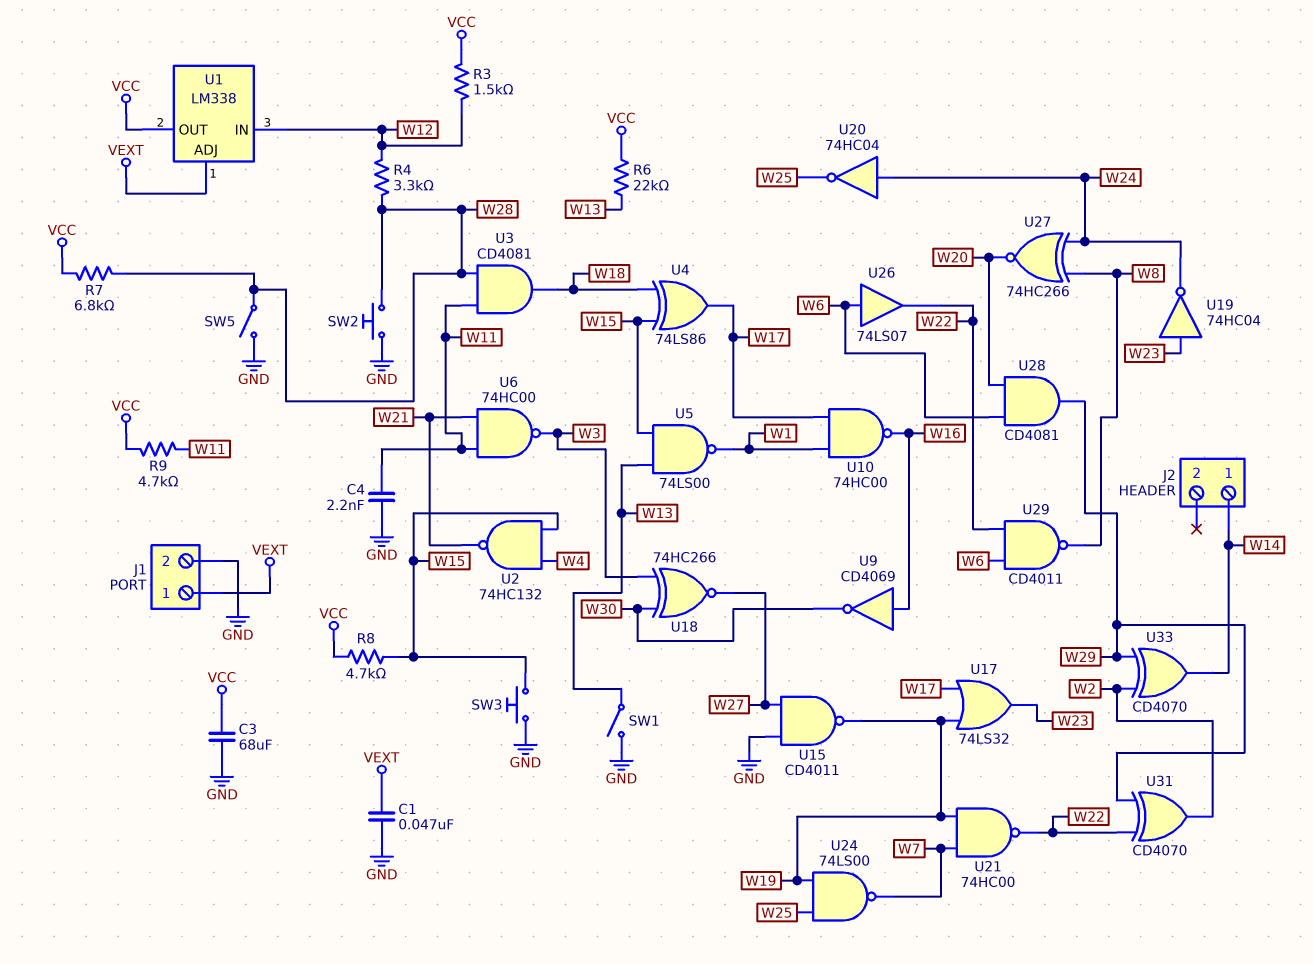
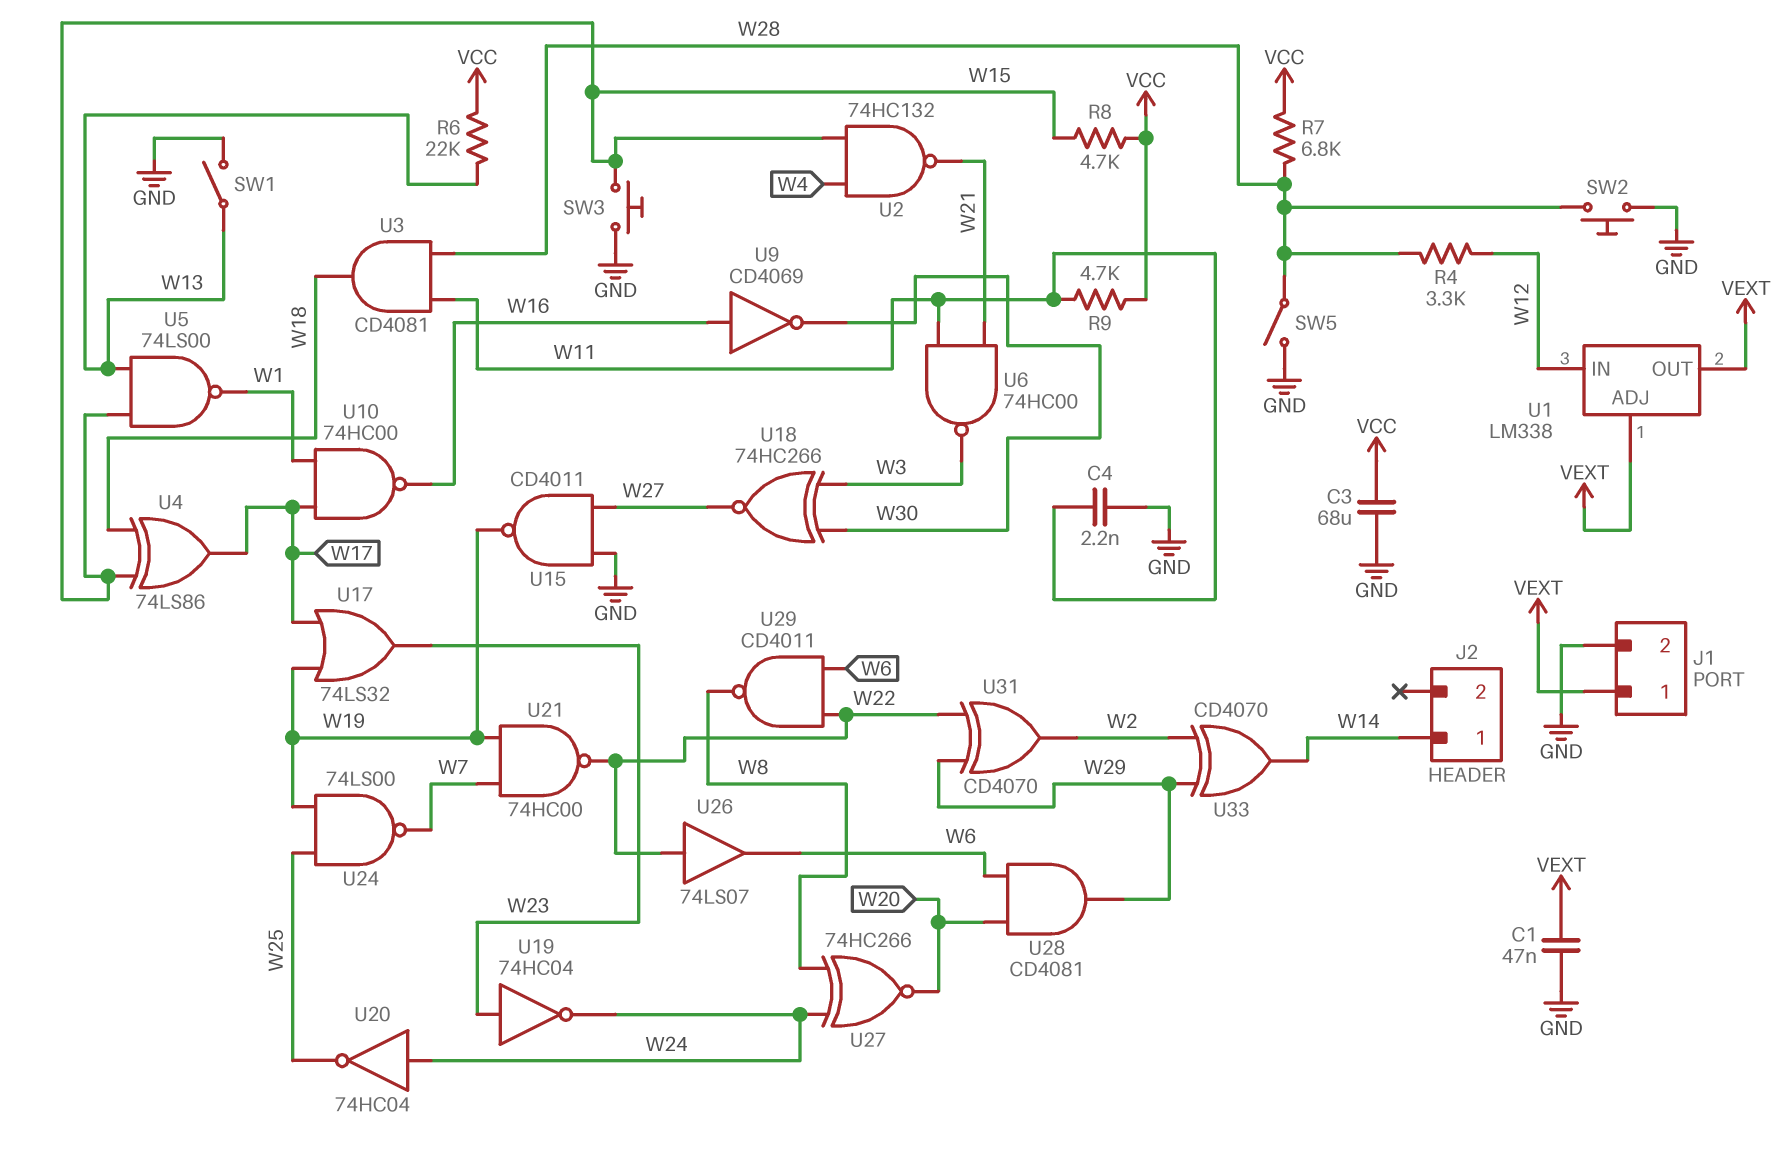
R3: 1.5k (VCC, W12) -> none
U1 pin OUT: VCC -> VEXT
U26: buffer 74LS07 (in W6, out W22) -> buffer 74LS07 (in W22, out W6)

